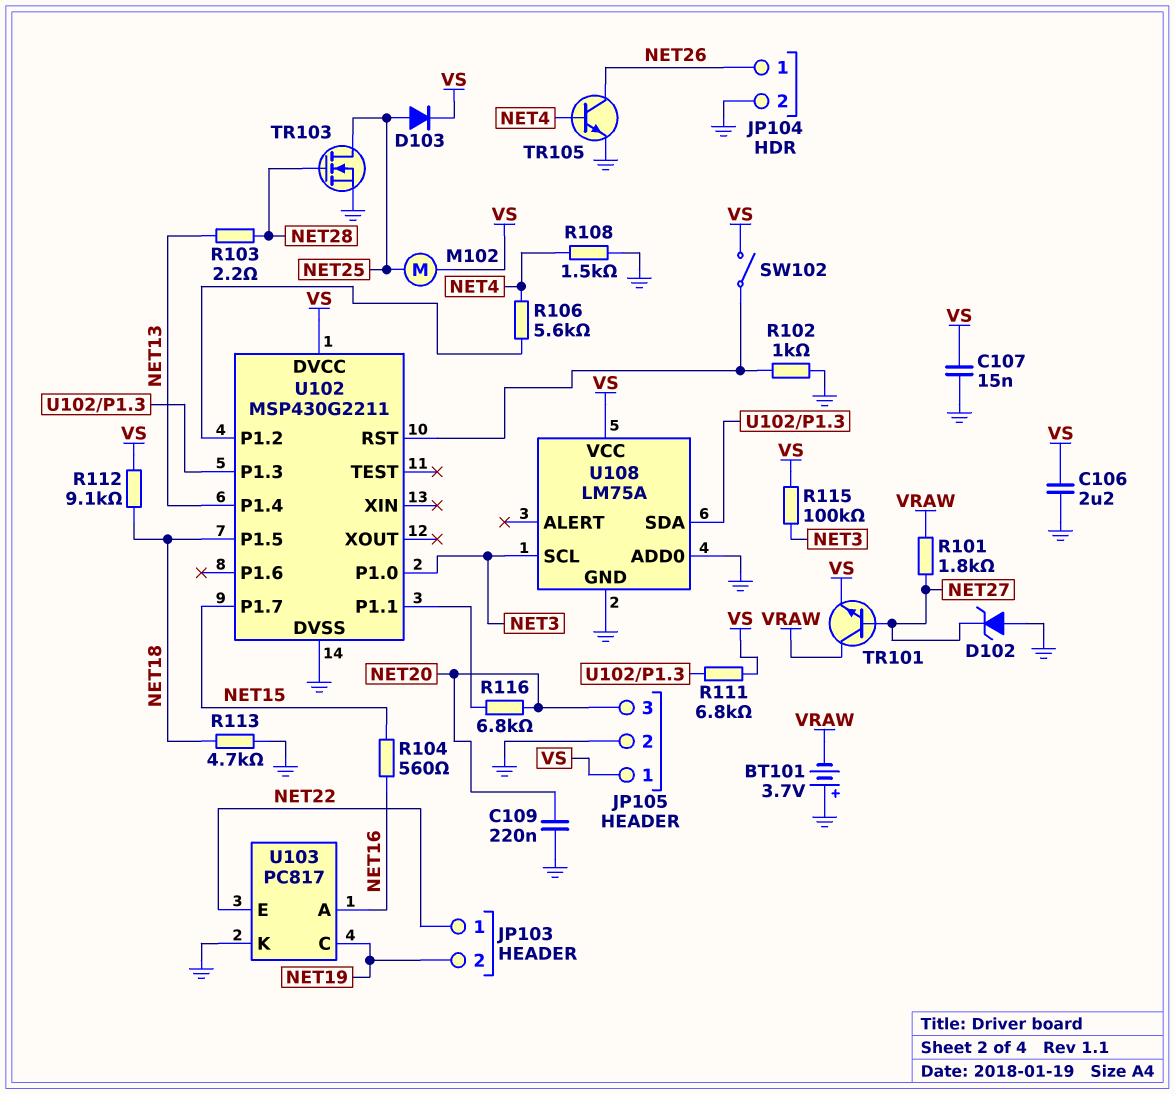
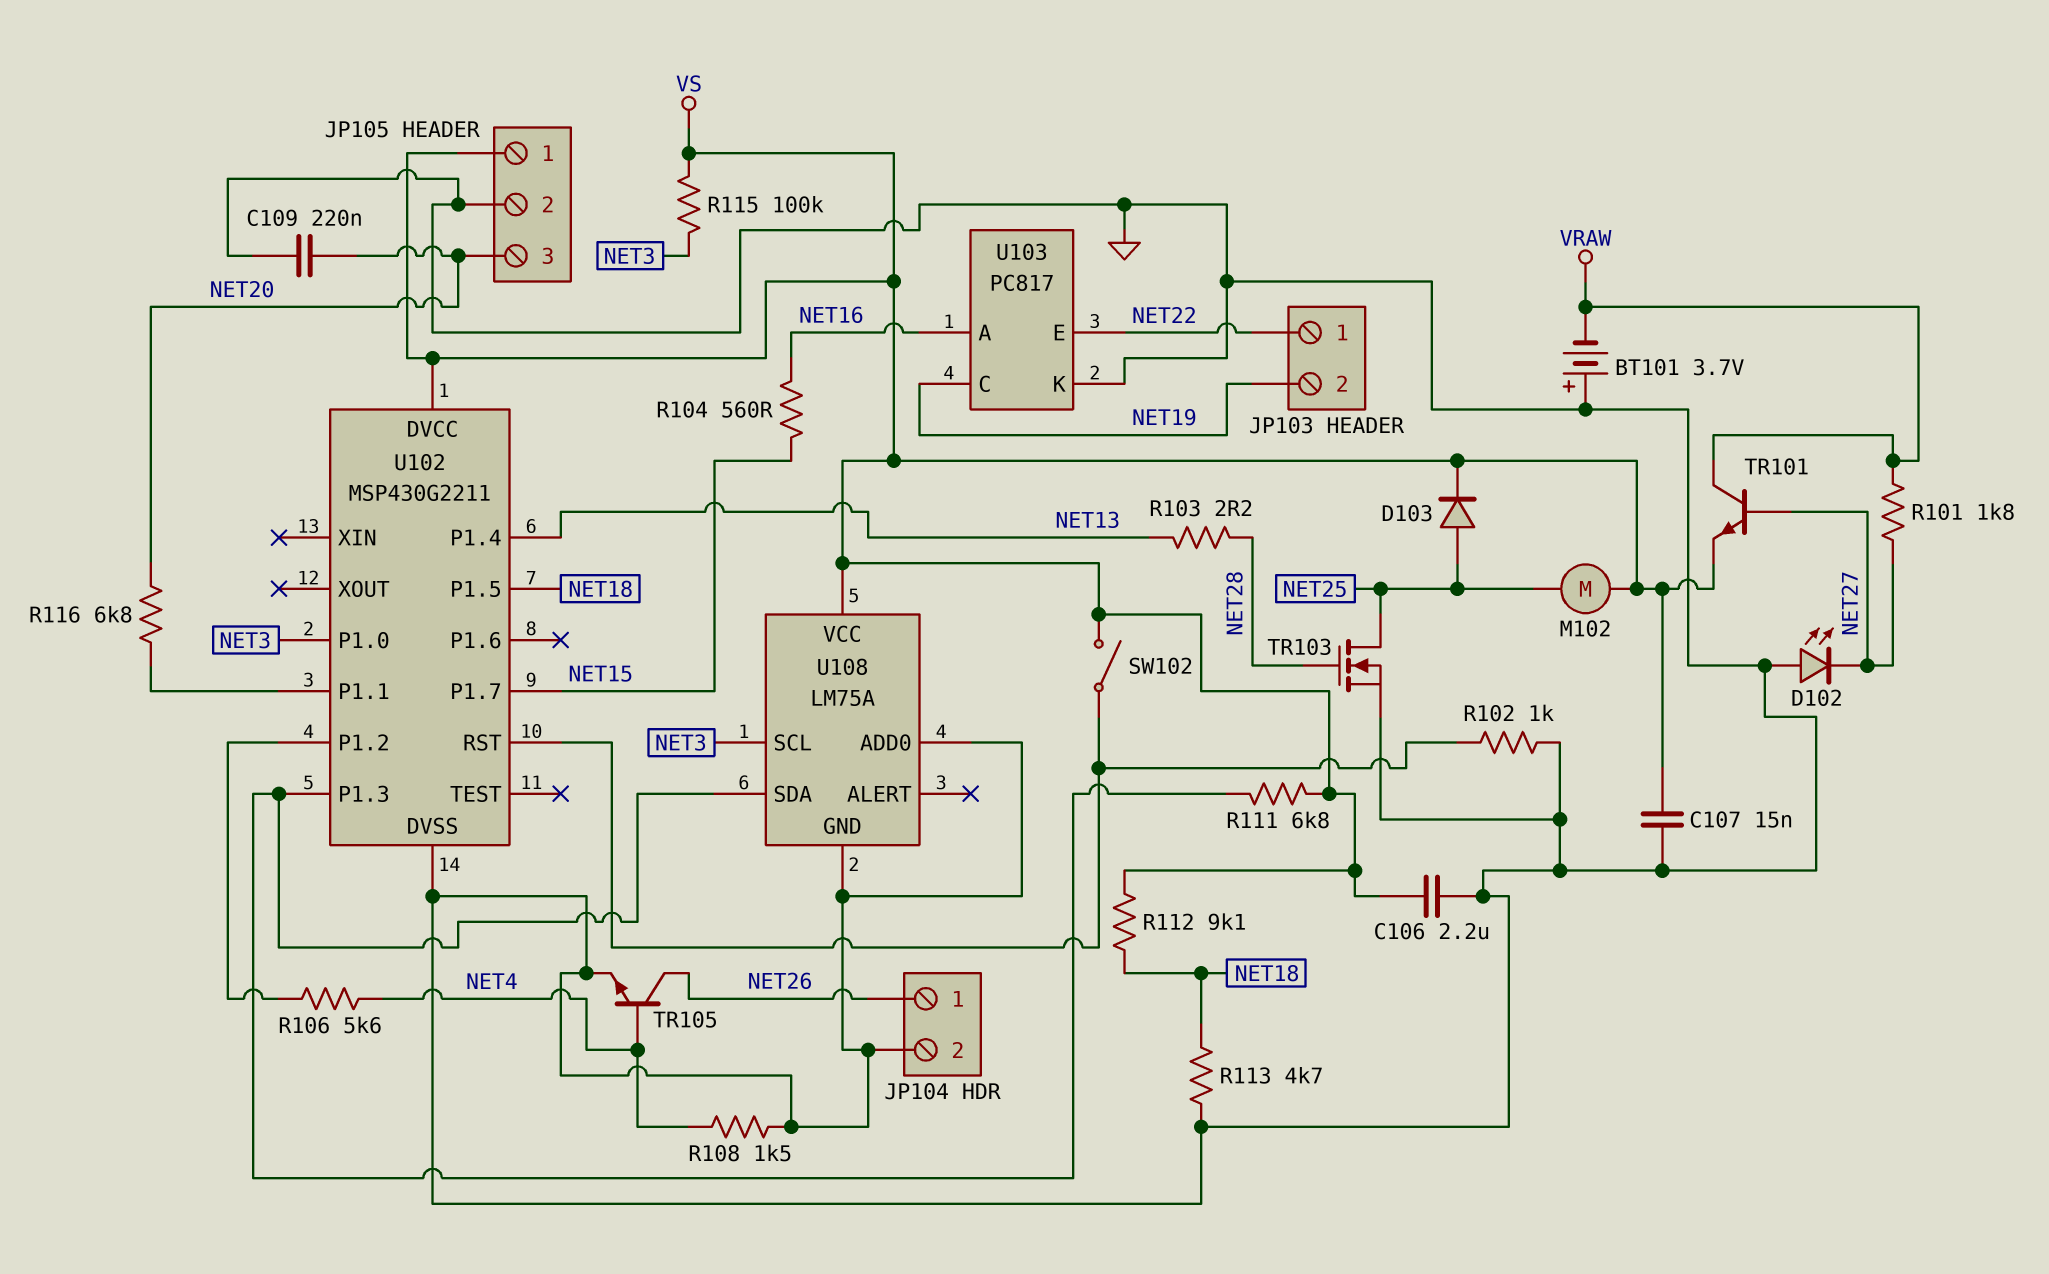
D102: zener (A GND, K NET27) -> LED (A GND, K NET27)

